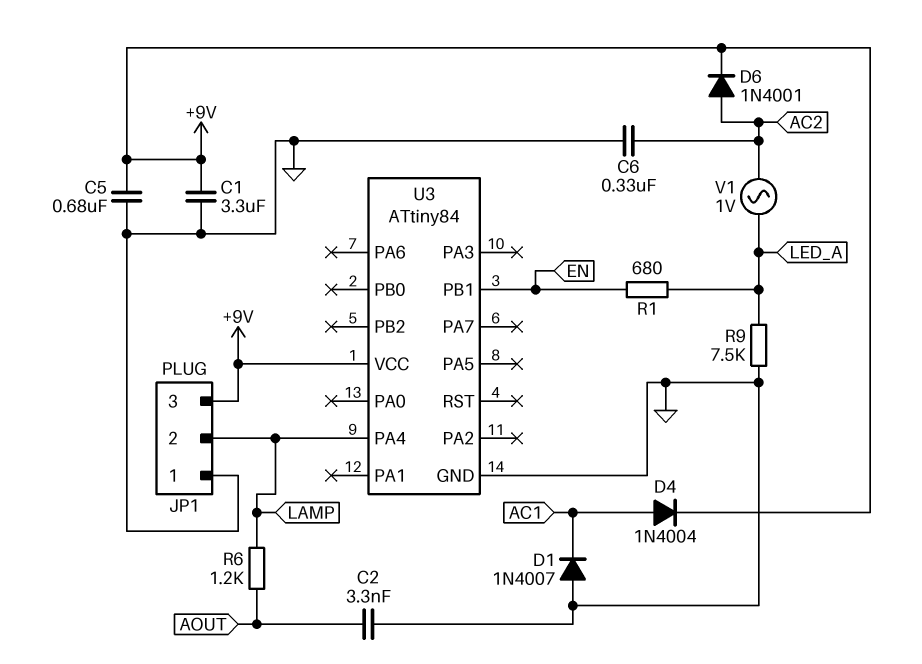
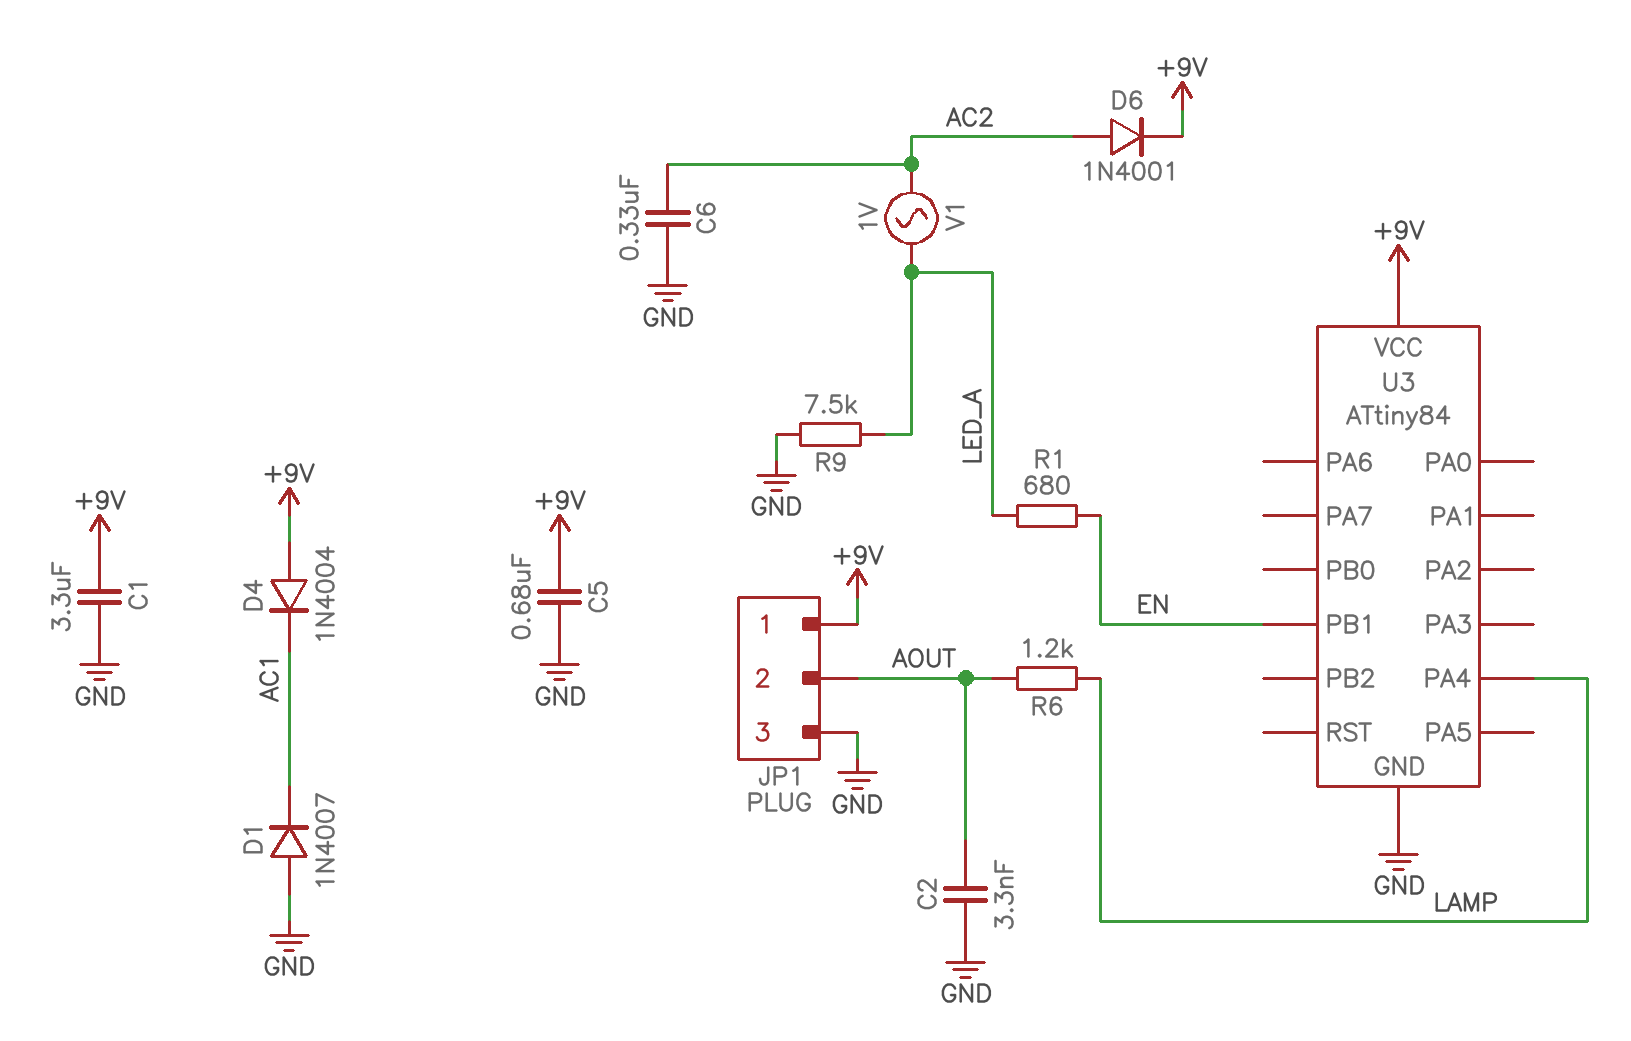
D4: diode 1N4004 (A AC1, K +9V) -> diode 1N4004 (A +9V, K AC1)
JP1 pin 1: GND -> +9V
JP1 pin 2: LAMP -> AOUT
JP1 pin 3: +9V -> GND

